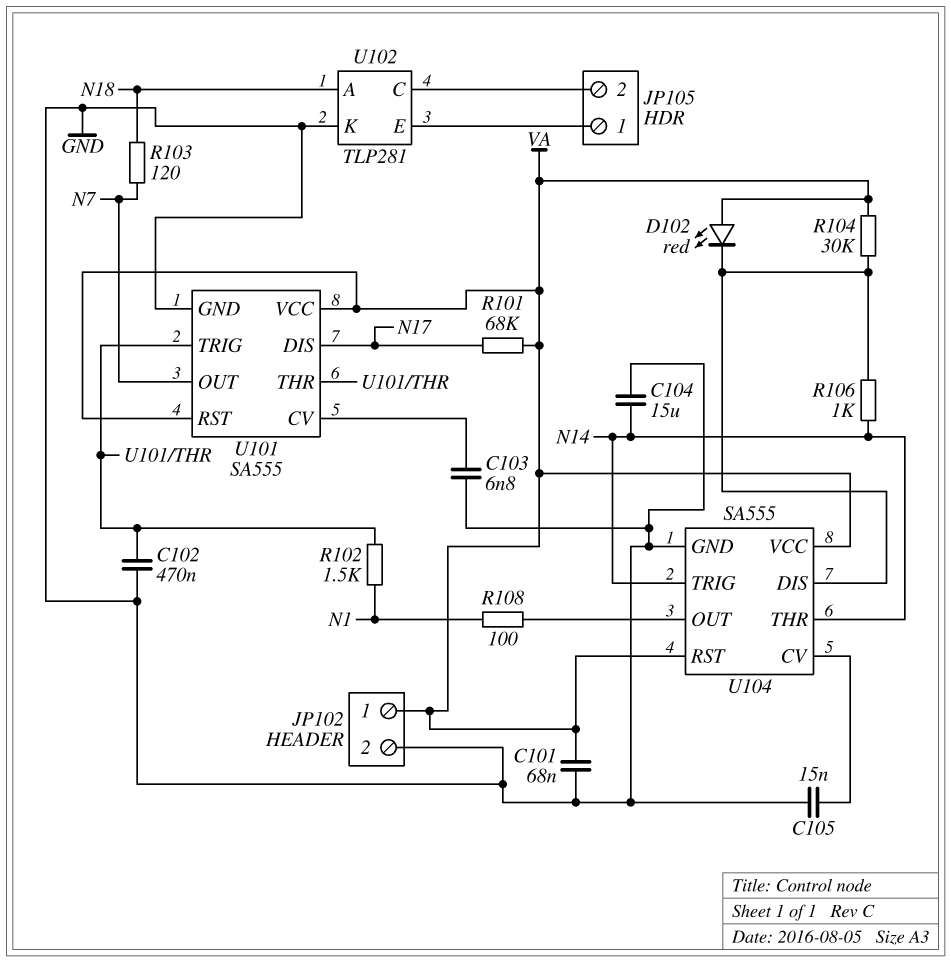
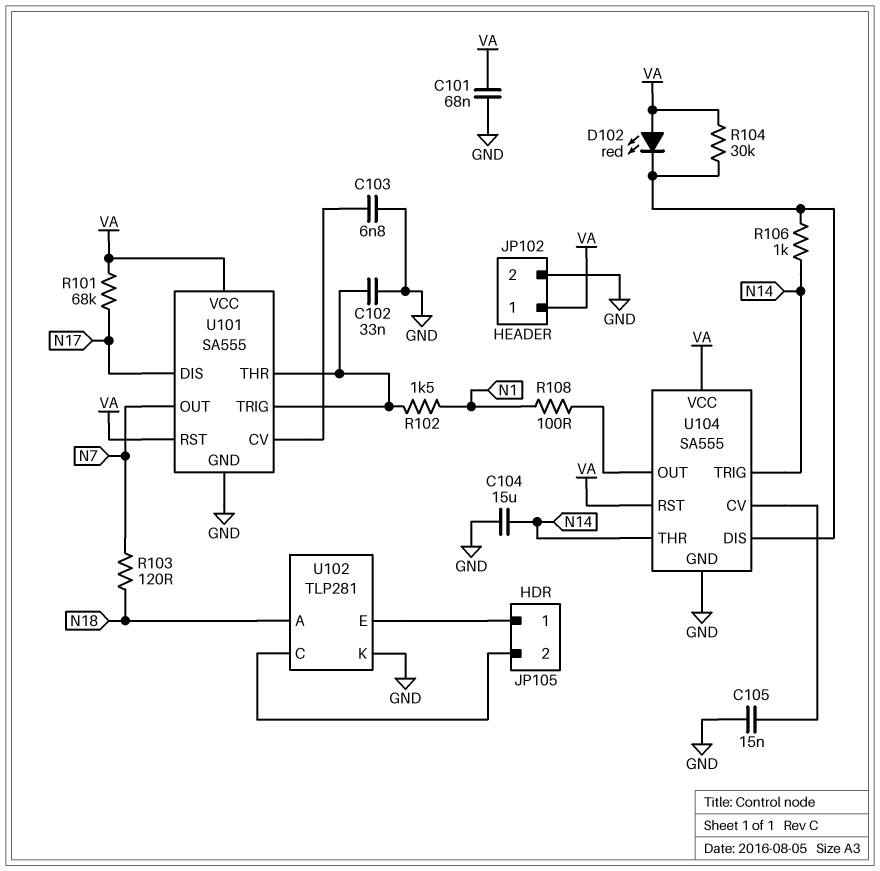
C102: 470nF (GND, U101/THR) -> 33nF (GND, U101/THR)

